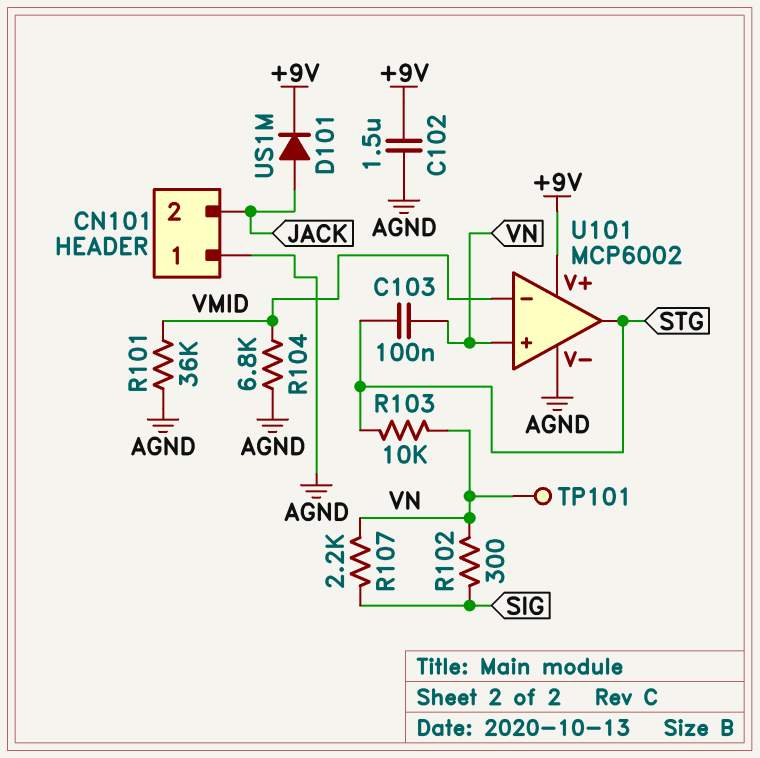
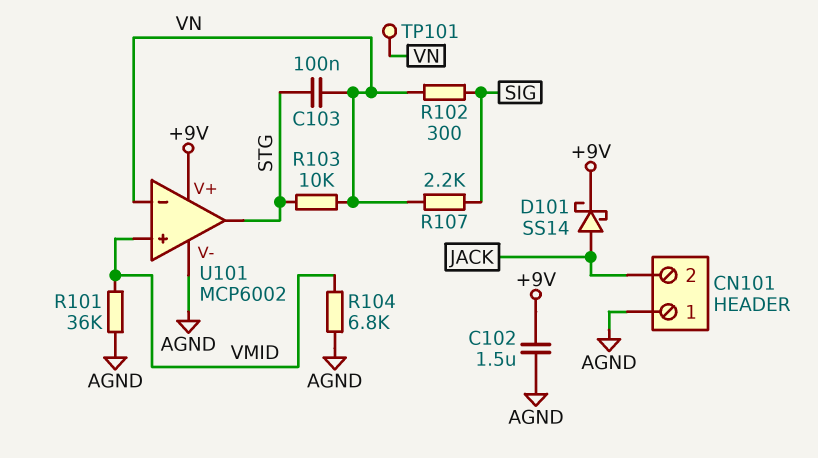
D101: diode US1M (A JACK, K +9V) -> schottky SS14 (A JACK, K +9V)
U101 pin in+: VN -> VMID
U101 pin in-: VMID -> VN

